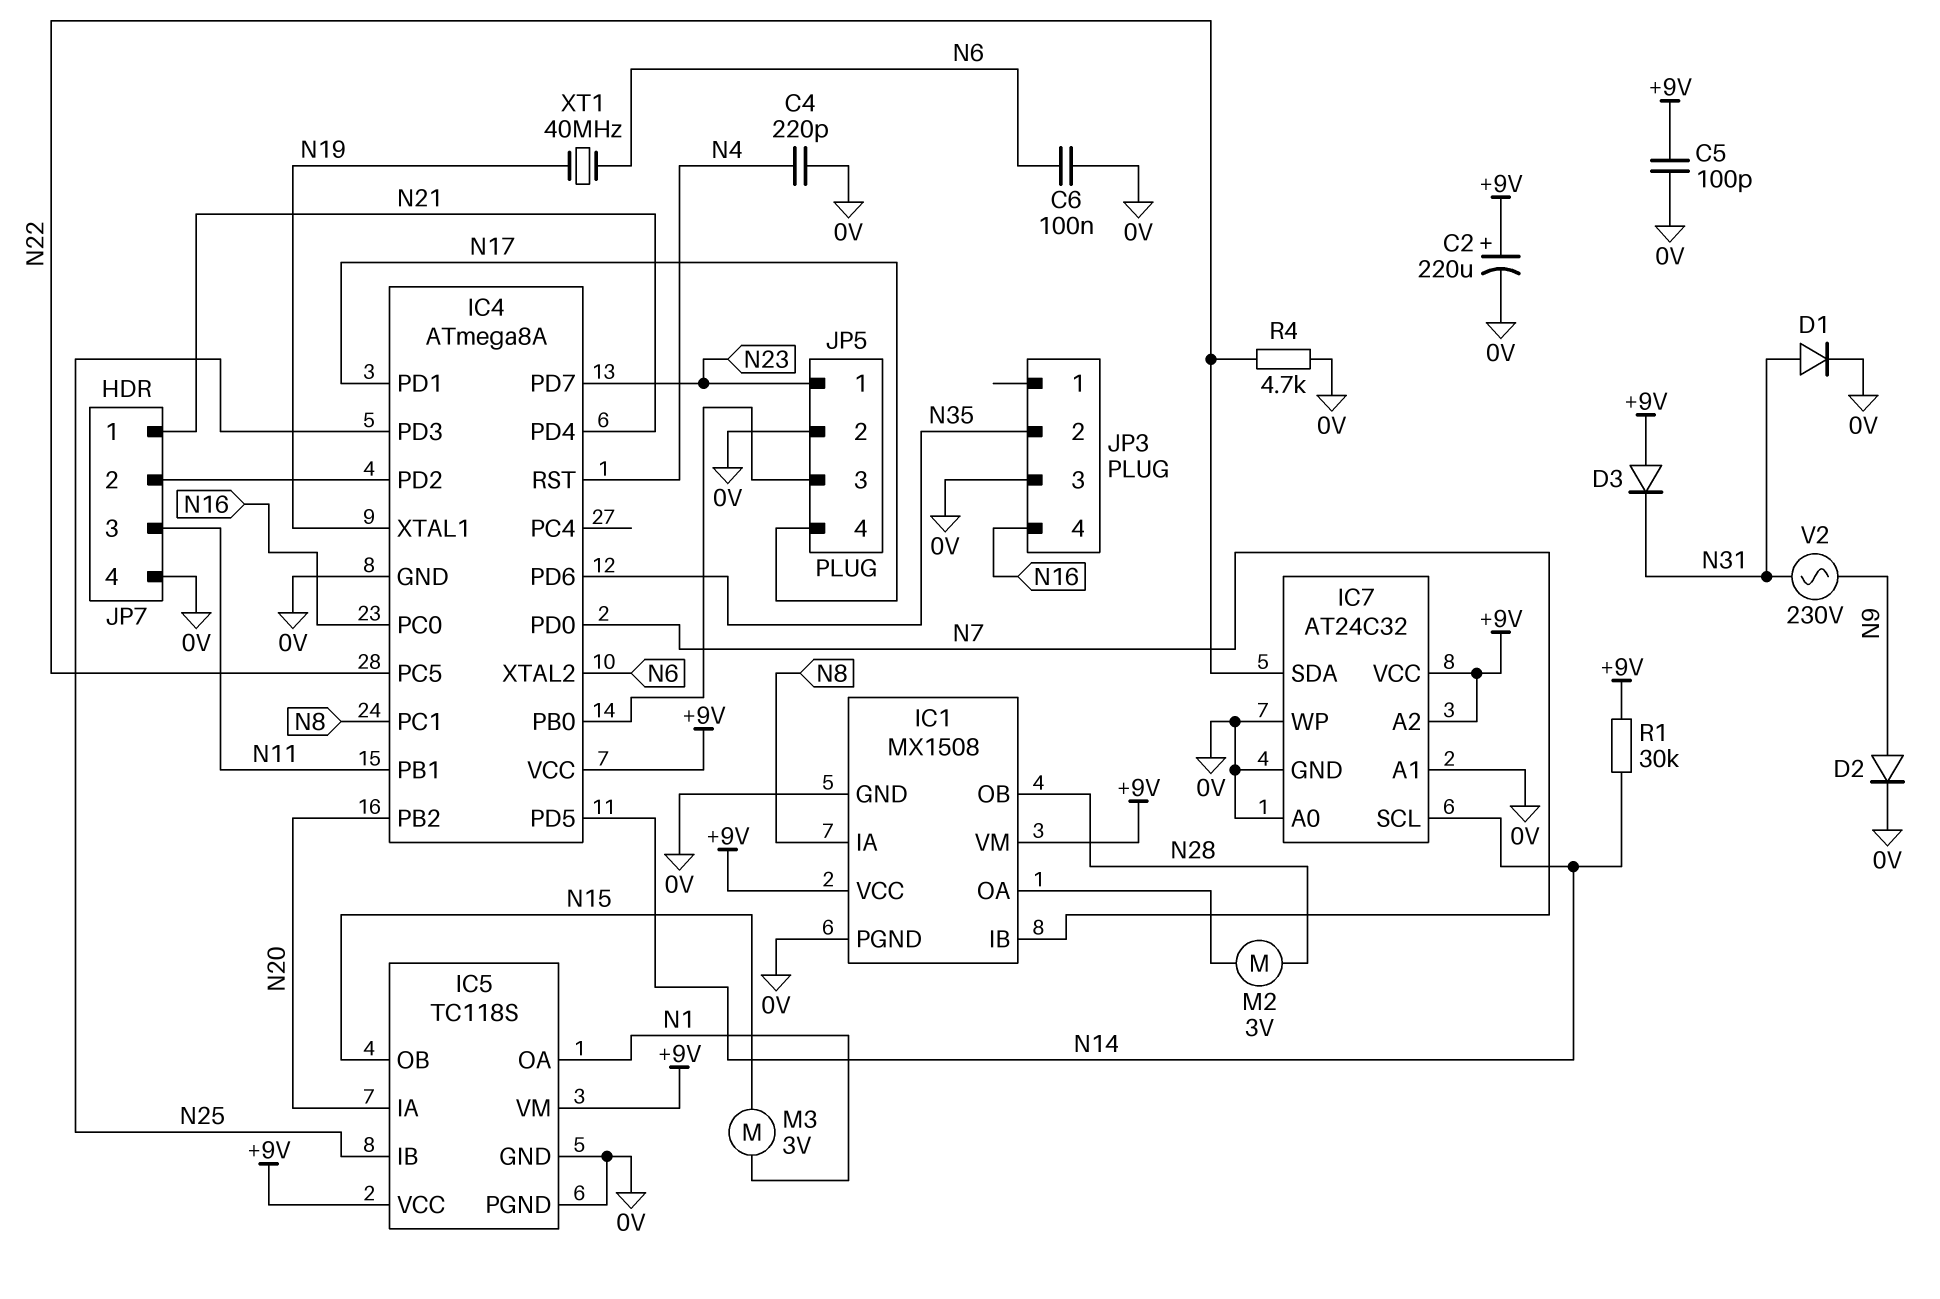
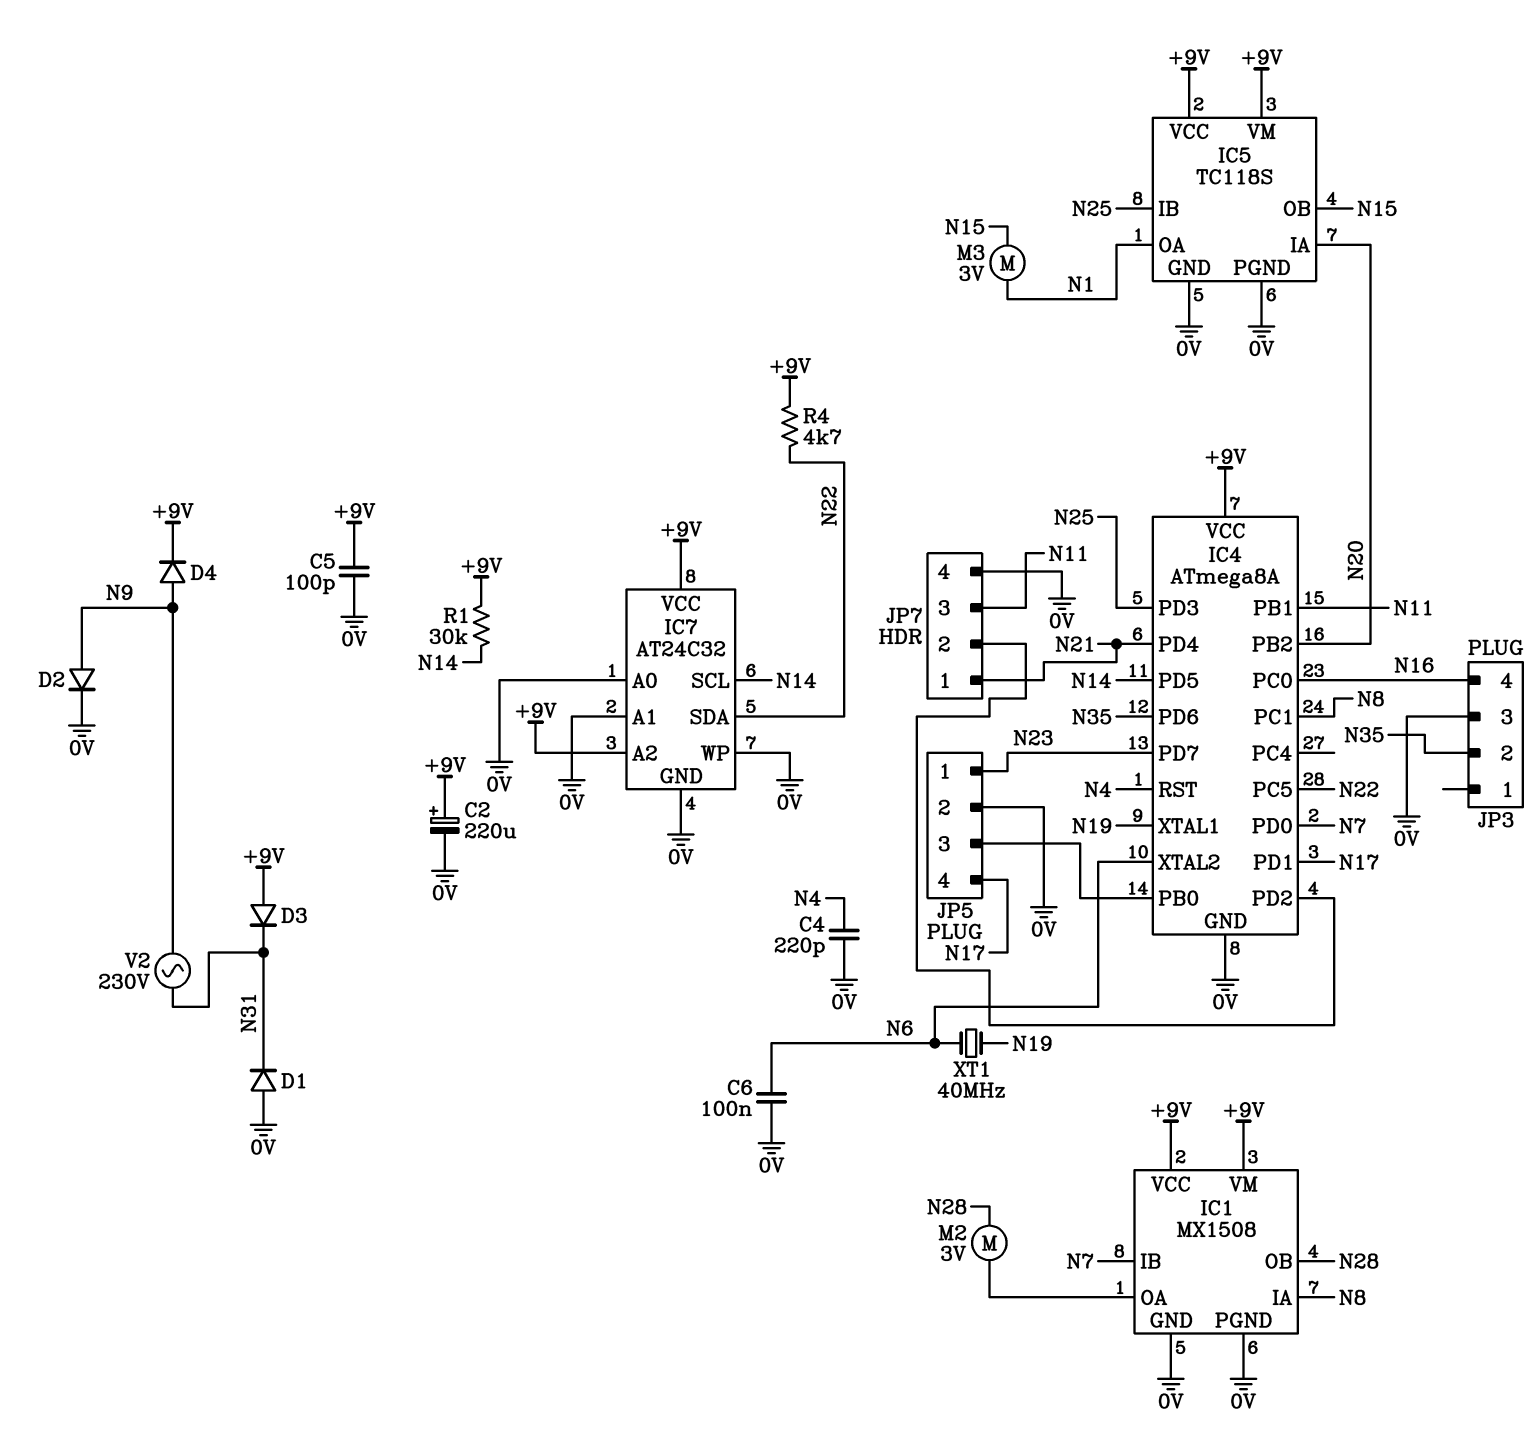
D1: diode (A N31, K 0V) -> diode (A 0V, K N31)
D4: none -> diode (A N9, K +9V)
R4: 4.7k (0V, N22) -> 4.7k (+9V, N22)

